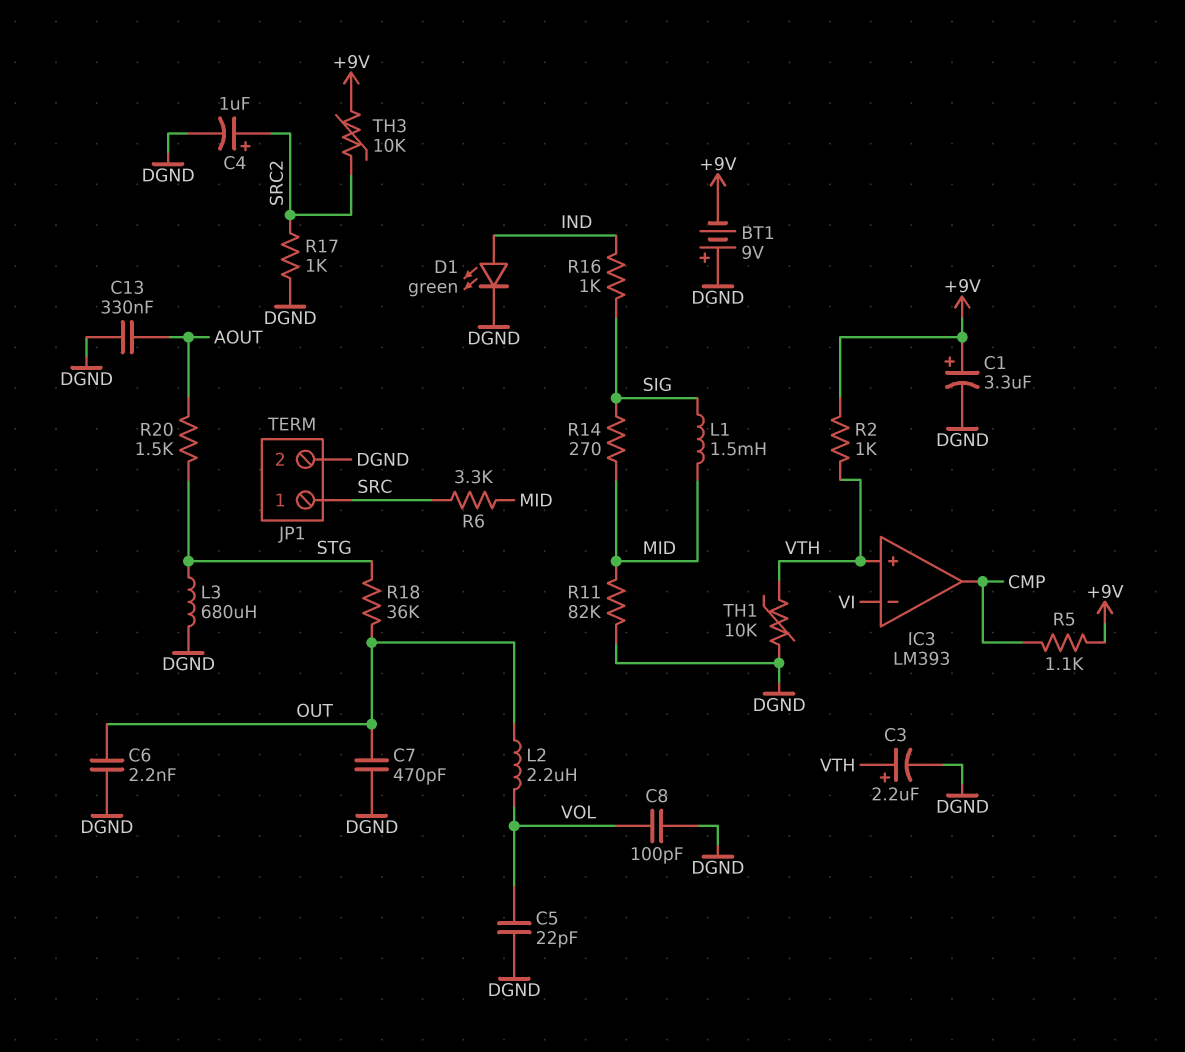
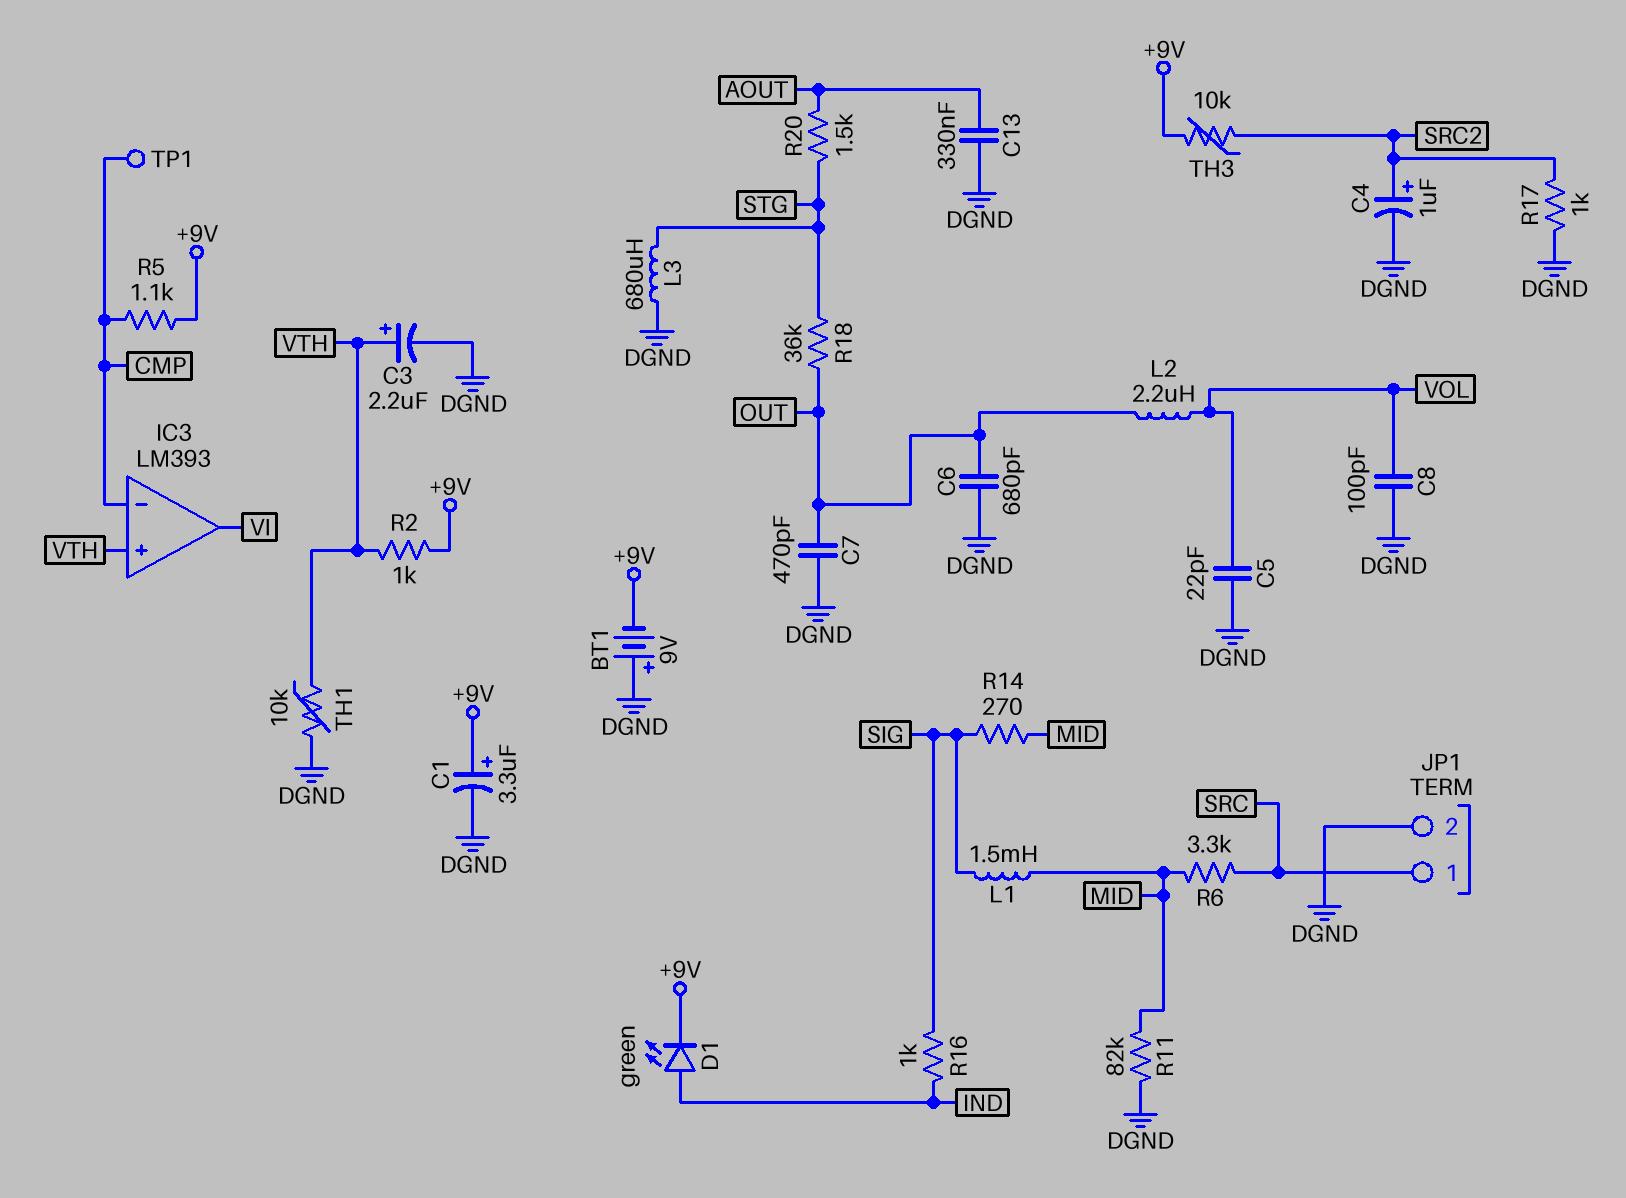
C6: 2.2nF (DGND, OUT) -> 680pF (DGND, OUT)
D1: LED green (A IND, K DGND) -> LED green (A IND, K +9V)
IC3 pin in-: VI -> CMP
IC3 pin out: CMP -> VI
TP1: none -> test point (CMP)

